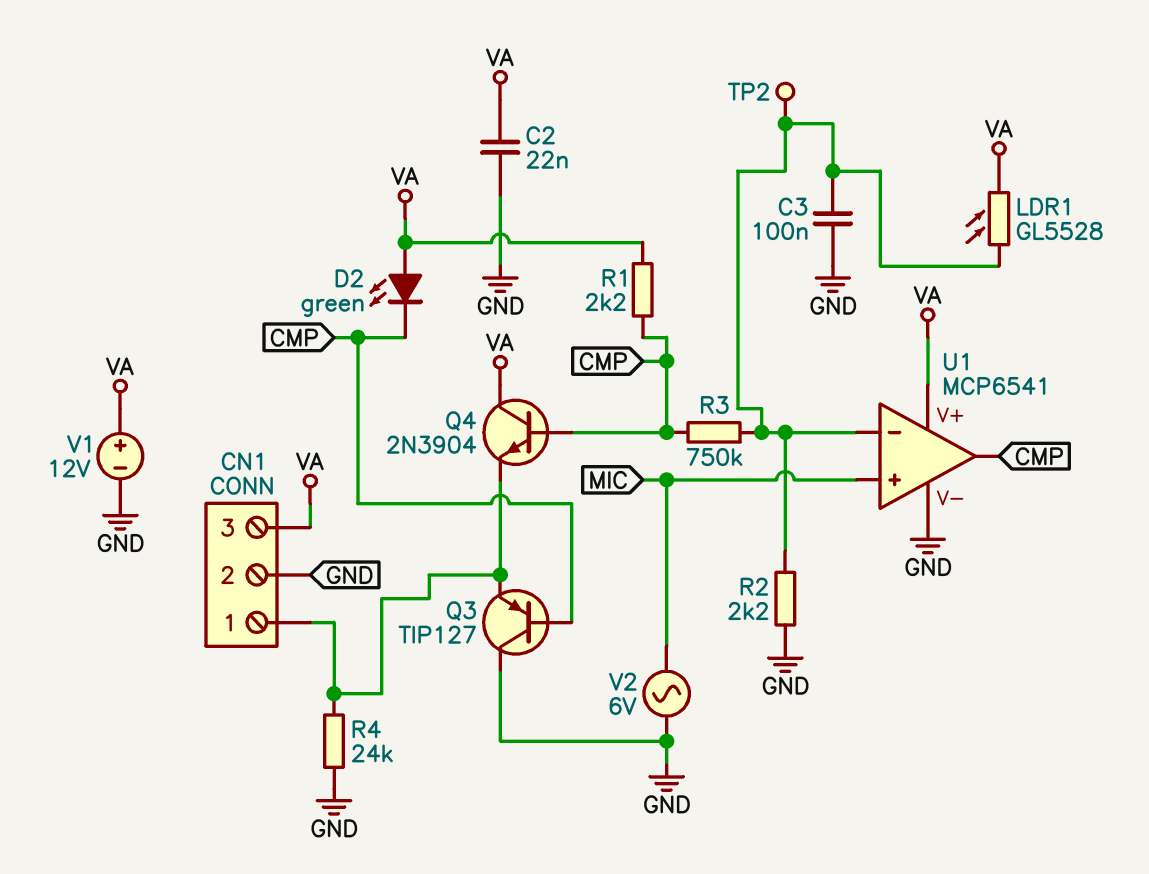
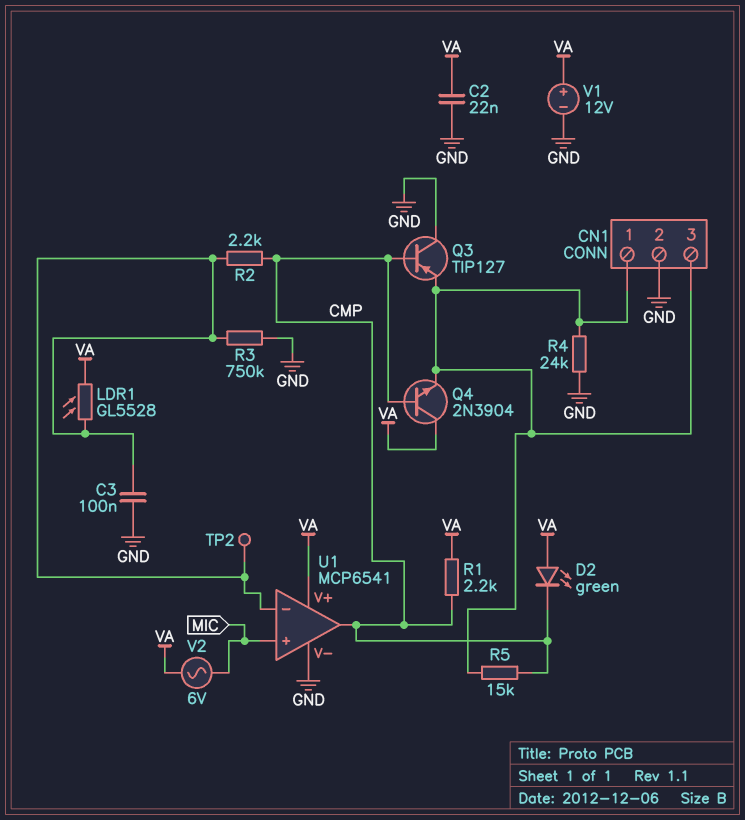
CN1 pin 3: VA -> CN1/1
R2: 2.2k (GND, U1/in-) -> 2.2k (CMP, U1/in-)
R3: 750k (CMP, U1/in-) -> 750k (GND, U1/in-)
R5: none -> 15k (CMP, CN1/1)
V2: AC 6V (GND, MIC) -> AC 6V (MIC, VA)

